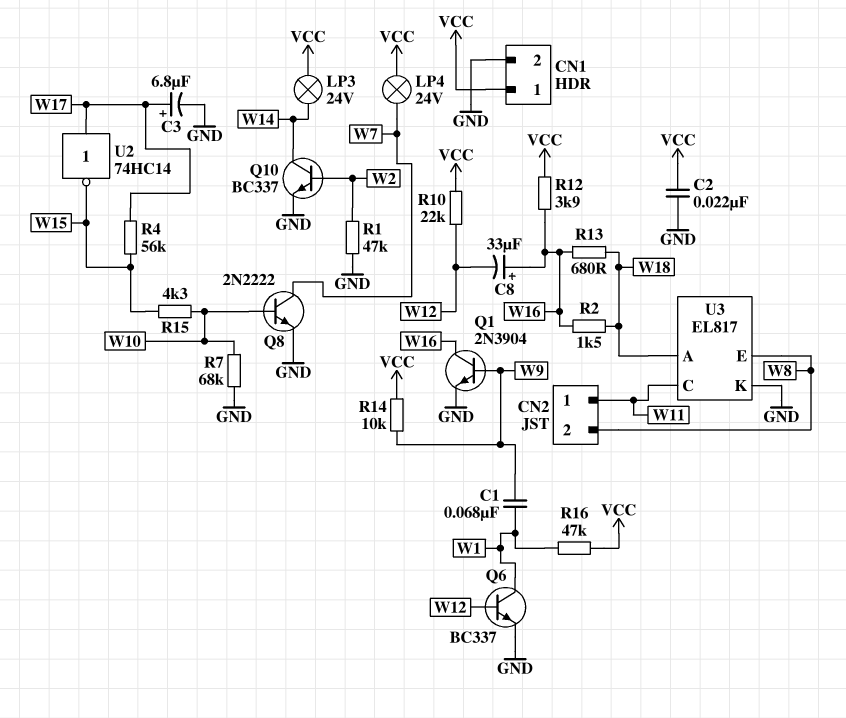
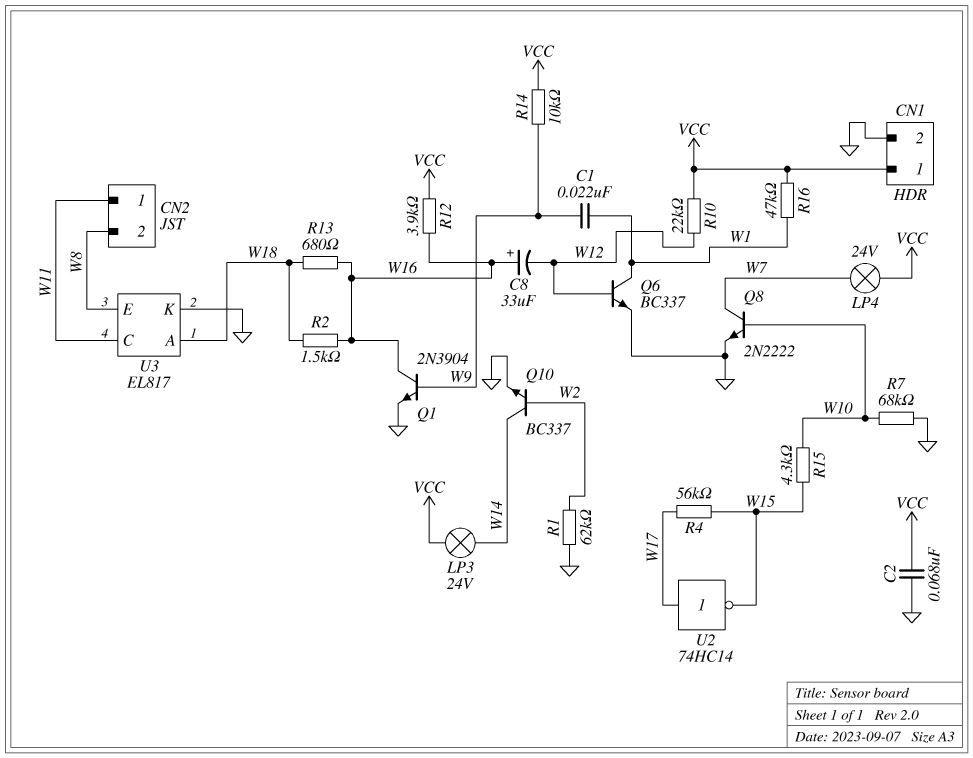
C1: 68nF (W1, W9) -> 22nF (W1, W9)
C2: 22nF (GND, VCC) -> 68nF (GND, VCC)
C3: 6.8uF (plus W17, minus GND) -> none
R1: 47k (GND, W2) -> 62k (GND, W2)

